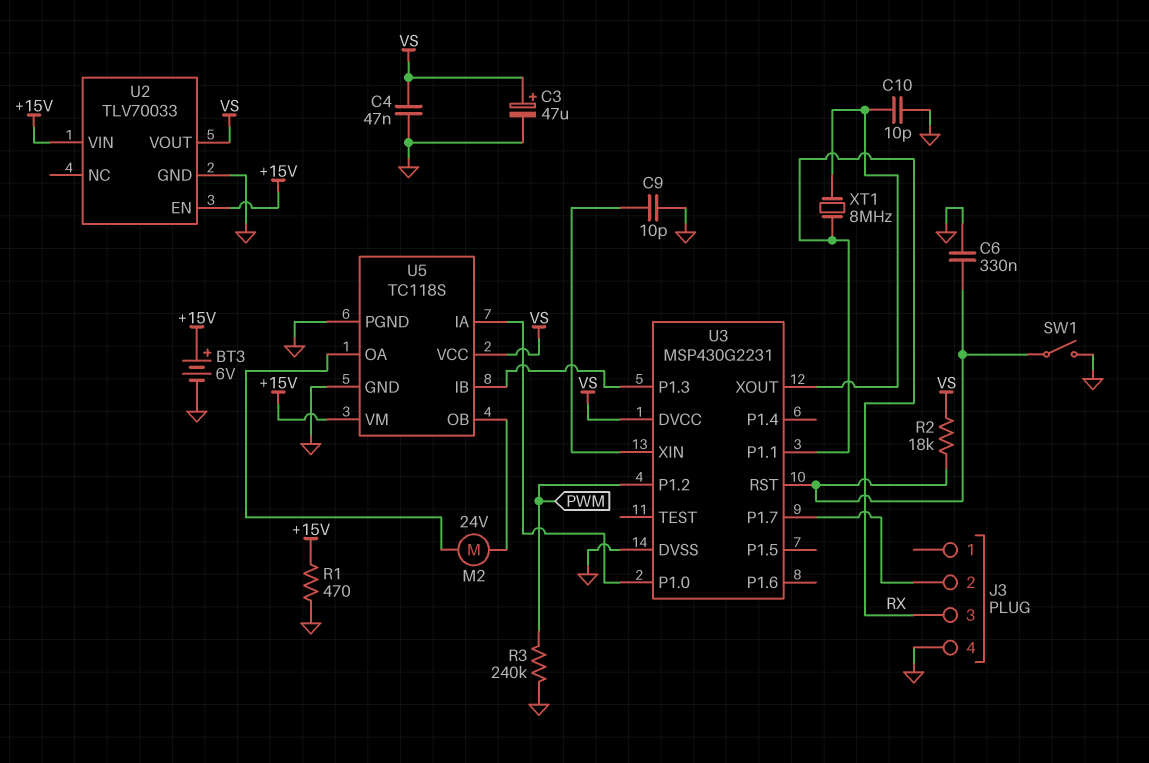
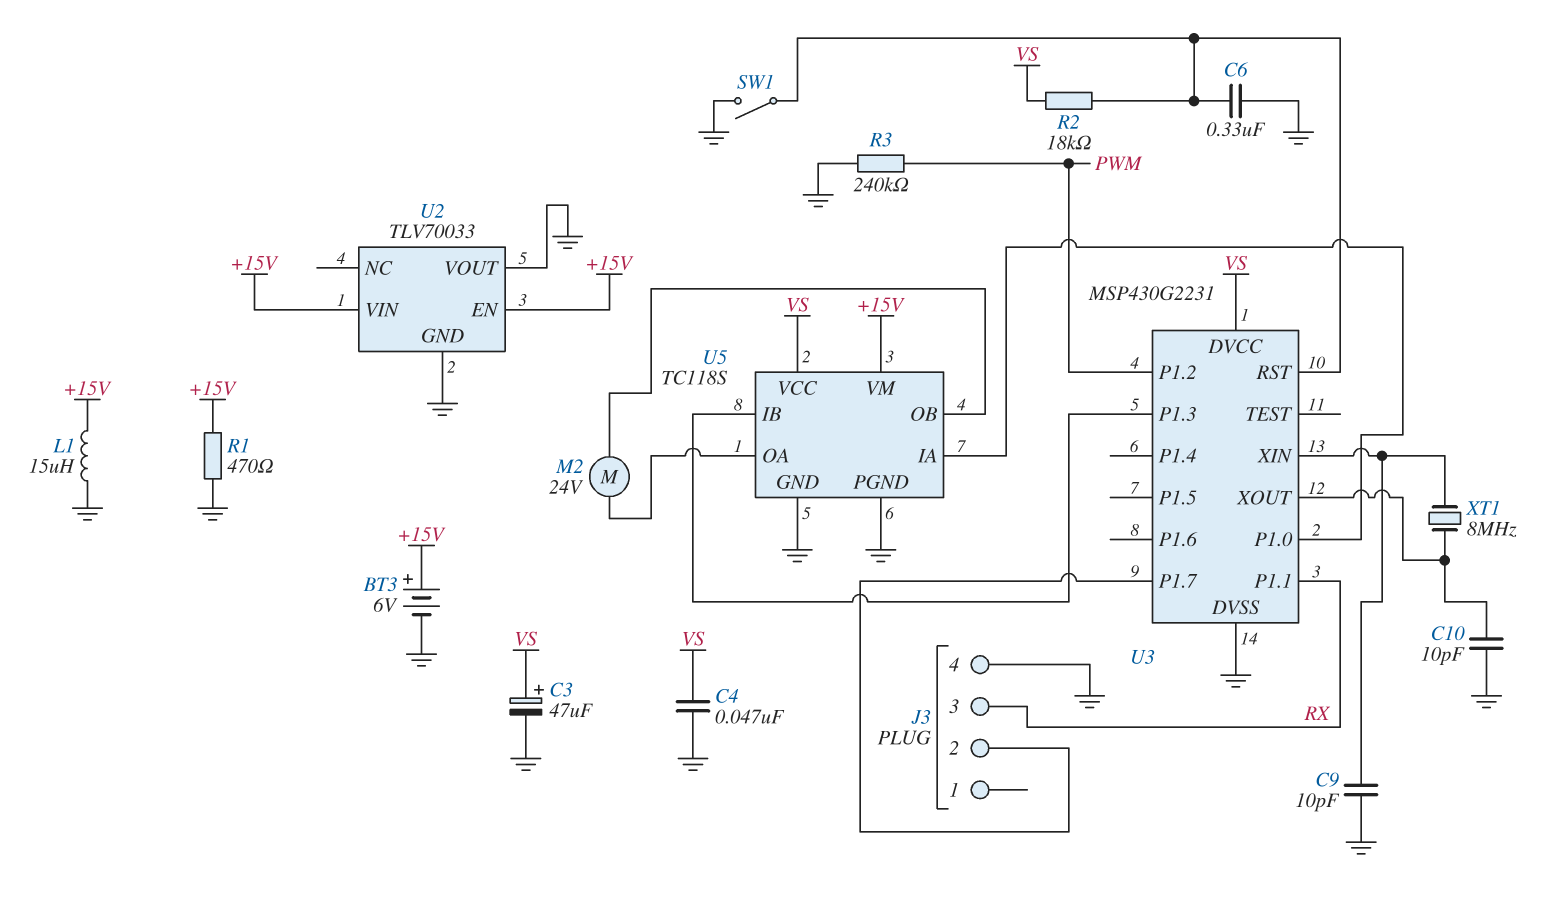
L1: none -> 15uH (+15V, GND)
U2 pin VOUT: VS -> GND
XT1: 8MHz (RX, U3/XOUT) -> 8MHz (U3/XIN, U3/XOUT)

